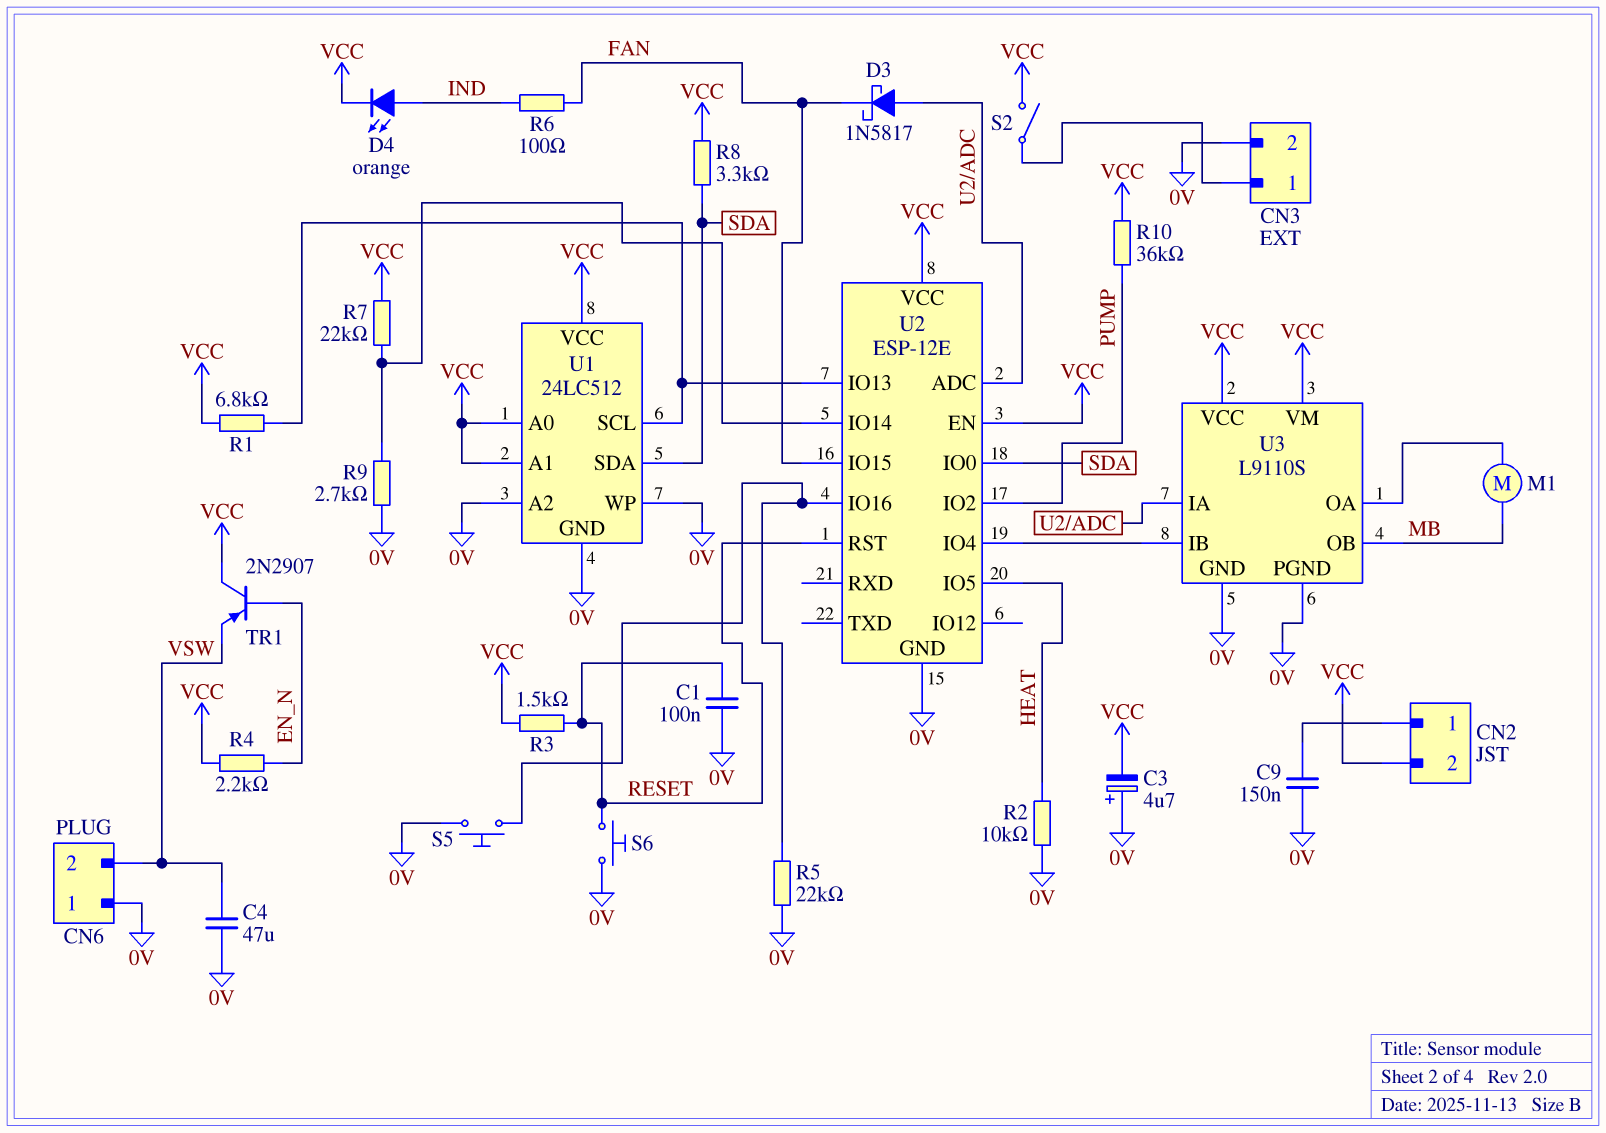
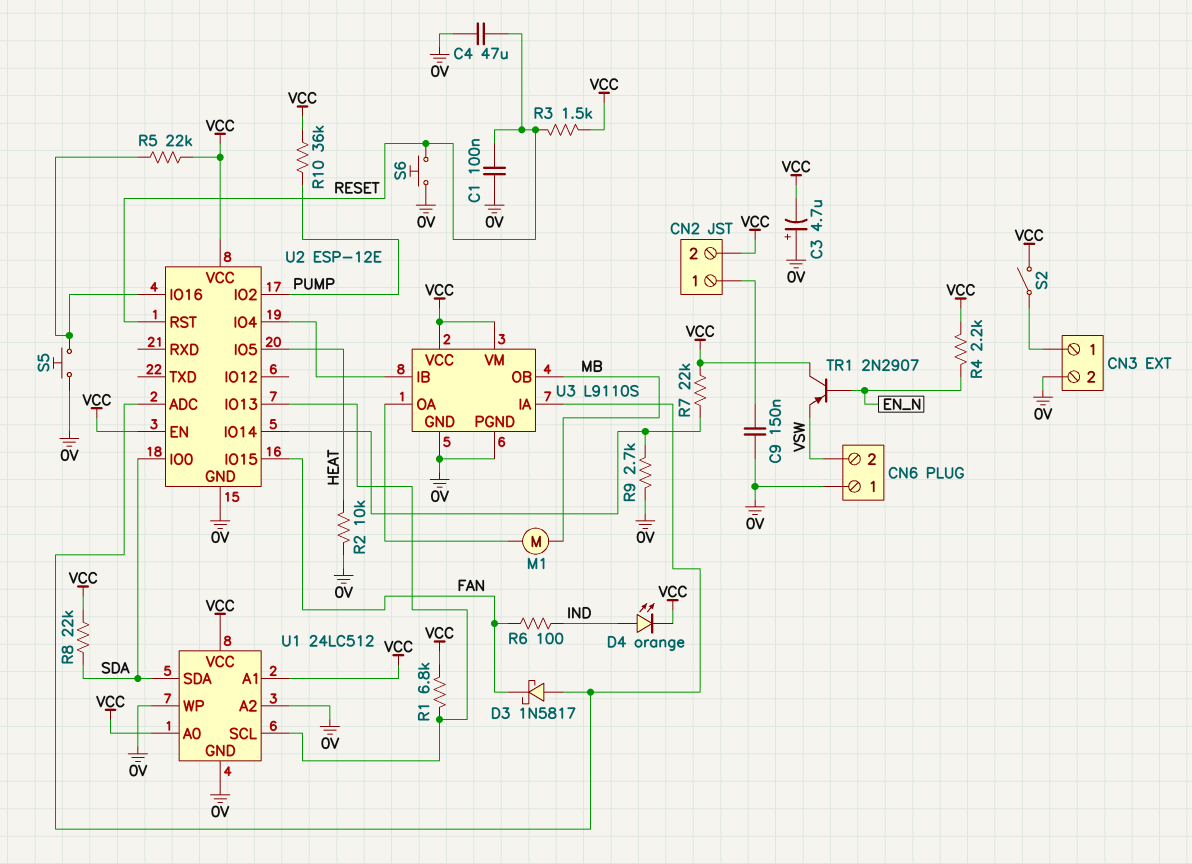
C4: 47uF (0V, VSW) -> 47uF (0V, RESET)
R5: 22k (0V, U2/IO16) -> 22k (U2/IO16, VCC)
R8: 3.3k (SDA, VCC) -> 22k (SDA, VCC)

